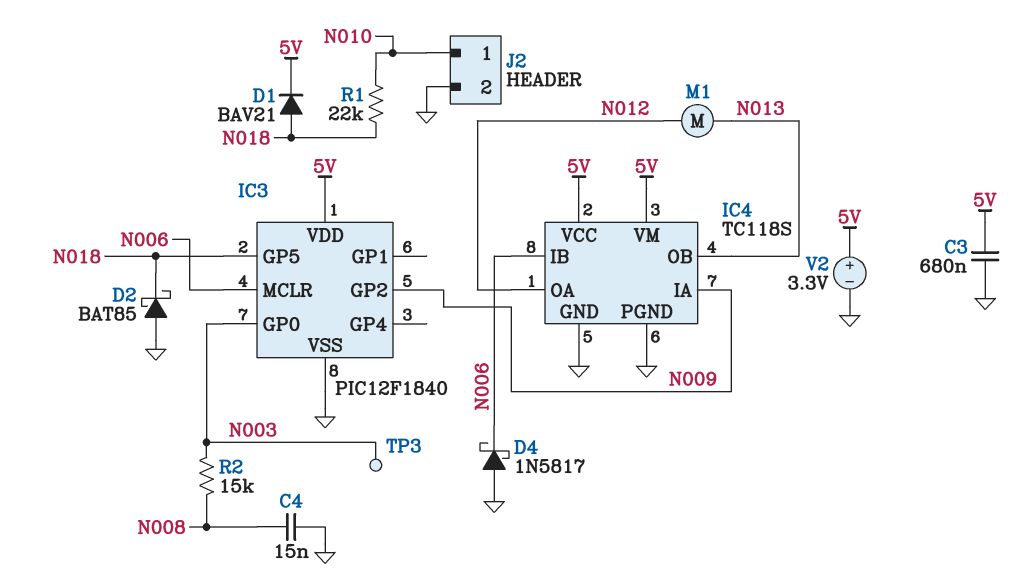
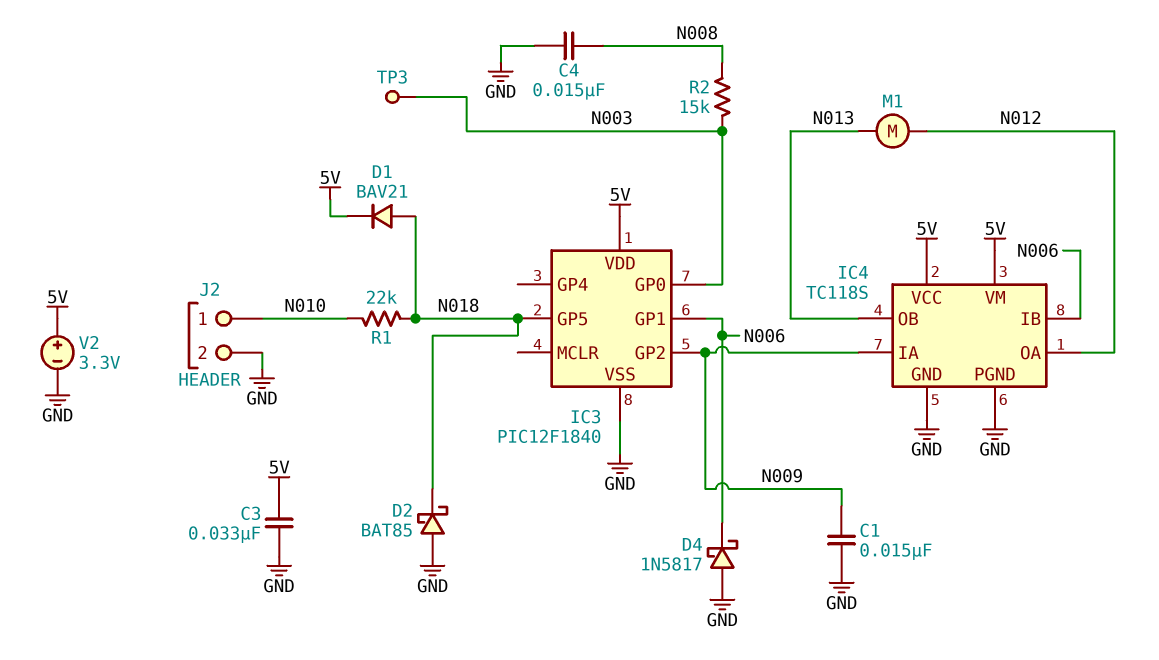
C1: none -> 15nF (GND, N009)
C3: 680nF (5V, GND) -> 33nF (5V, GND)
IC3 pin GP1: none -> N006
IC3 pin MCLR: N006 -> none

